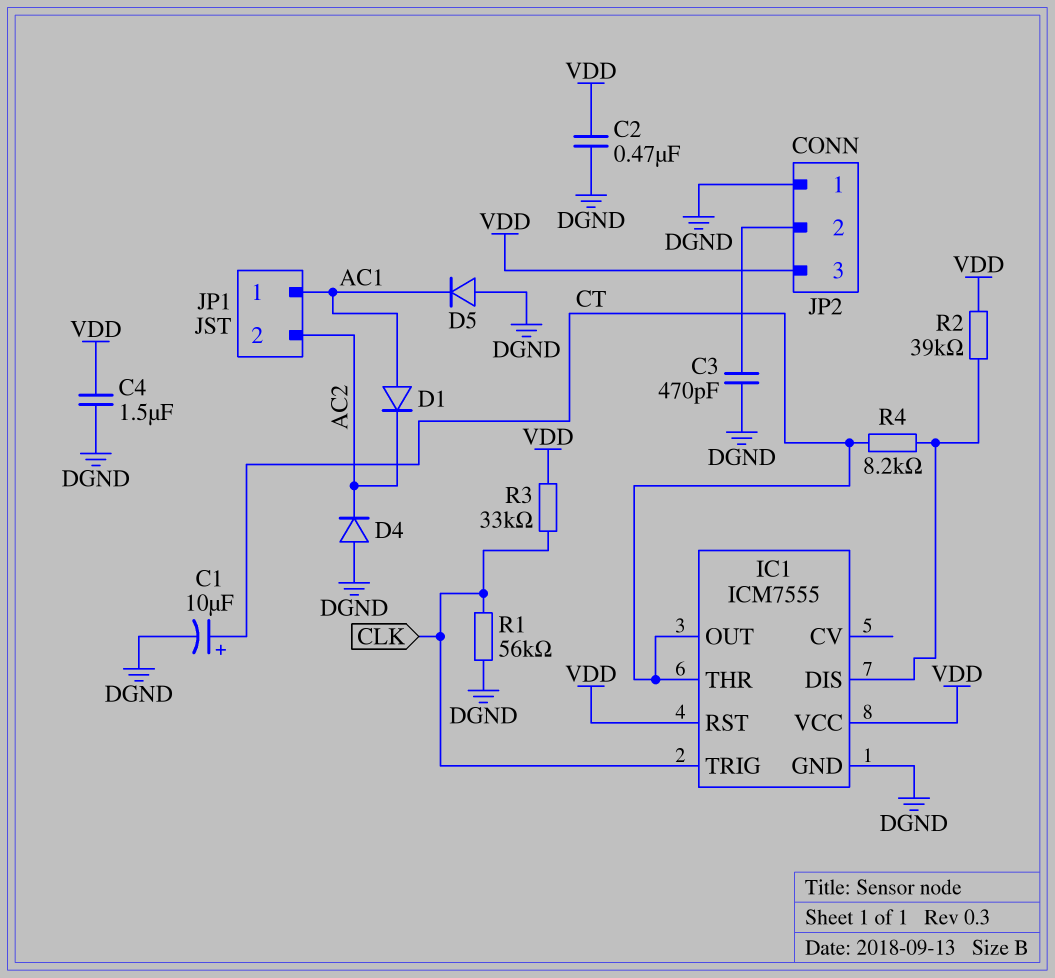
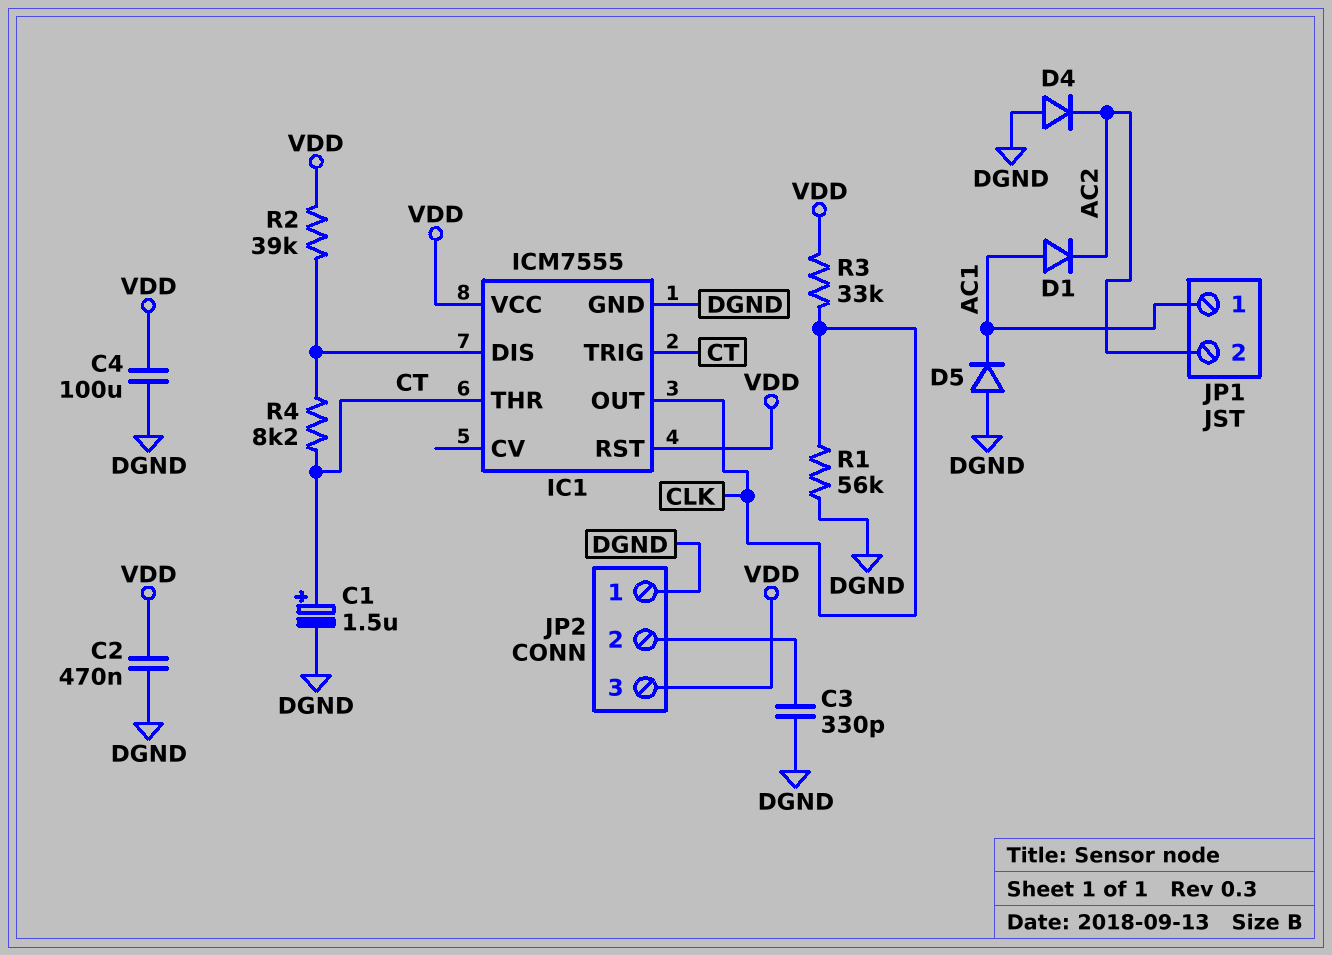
C1: 10uF (plus CT, minus DGND) -> 1.5uF (plus CT, minus DGND)
C3: 470pF (DGND, JP2/2) -> 330pF (DGND, JP2/2)
C4: 1.5uF (DGND, VDD) -> 100uF (DGND, VDD)
IC1 pin OUT: CT -> CLK
IC1 pin TRIG: CLK -> CT

